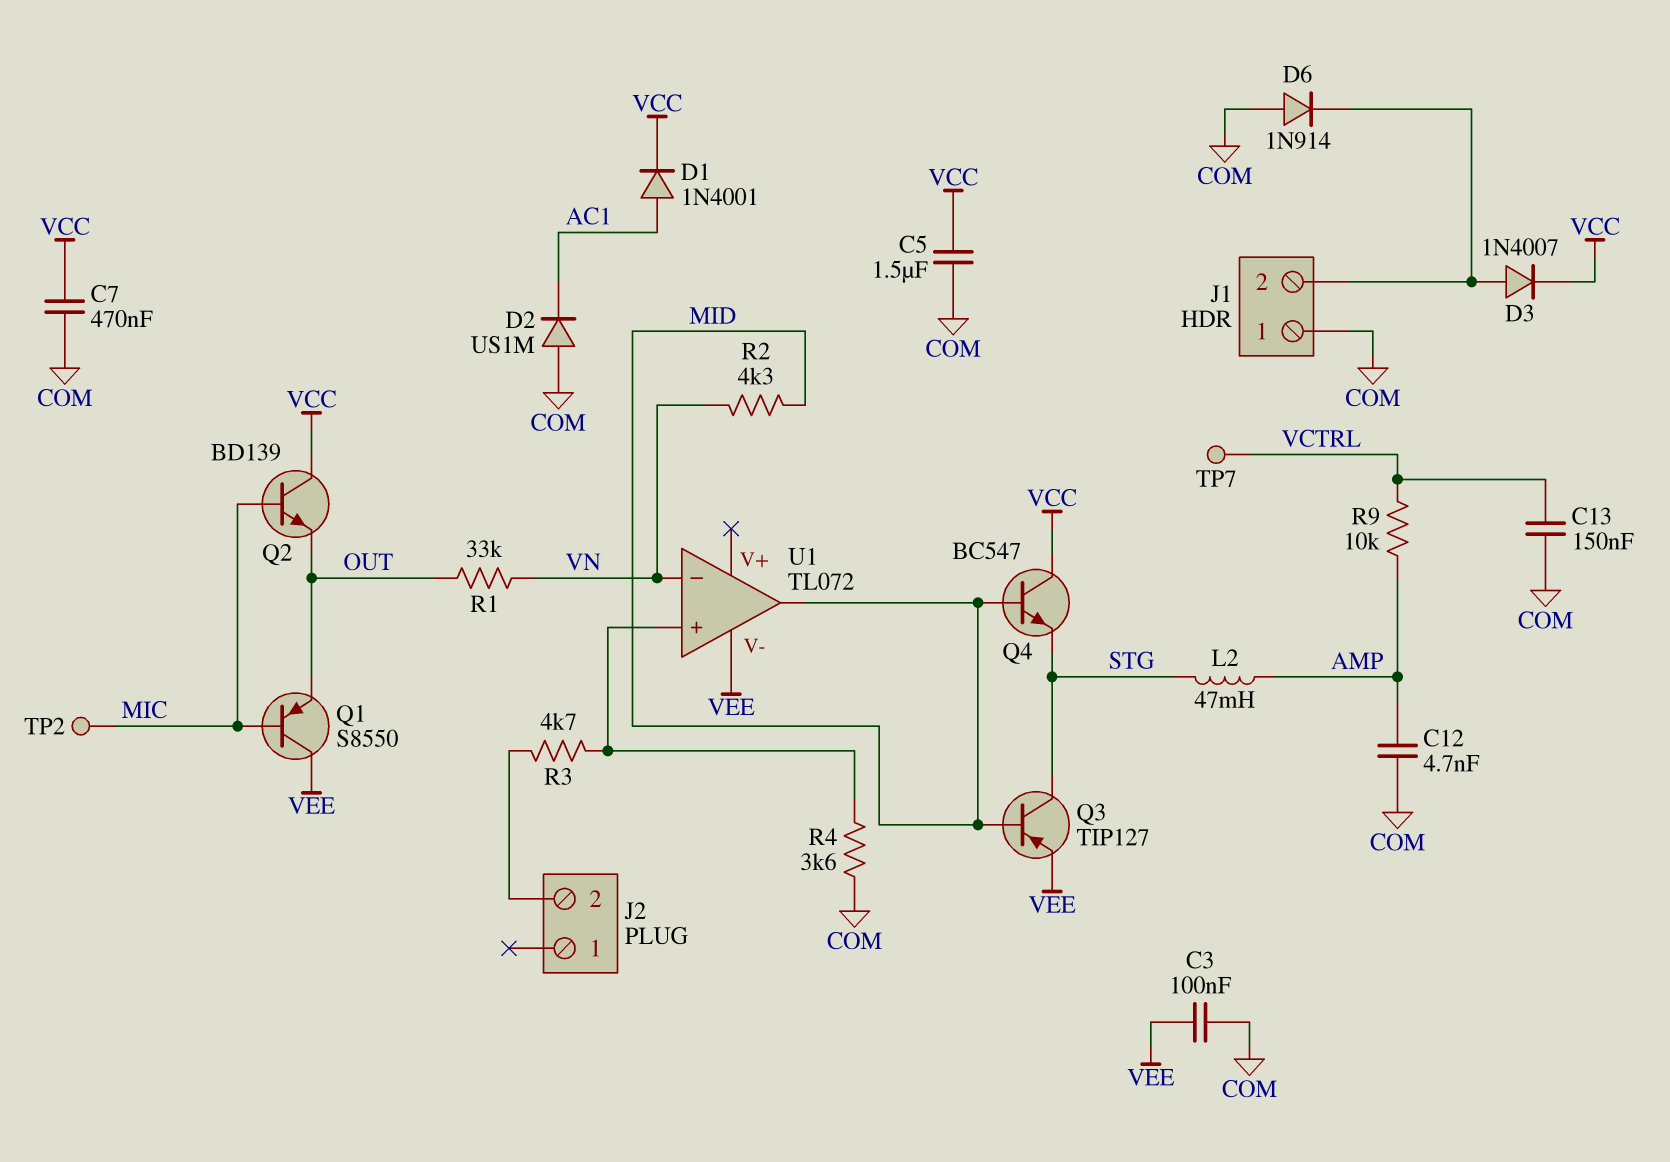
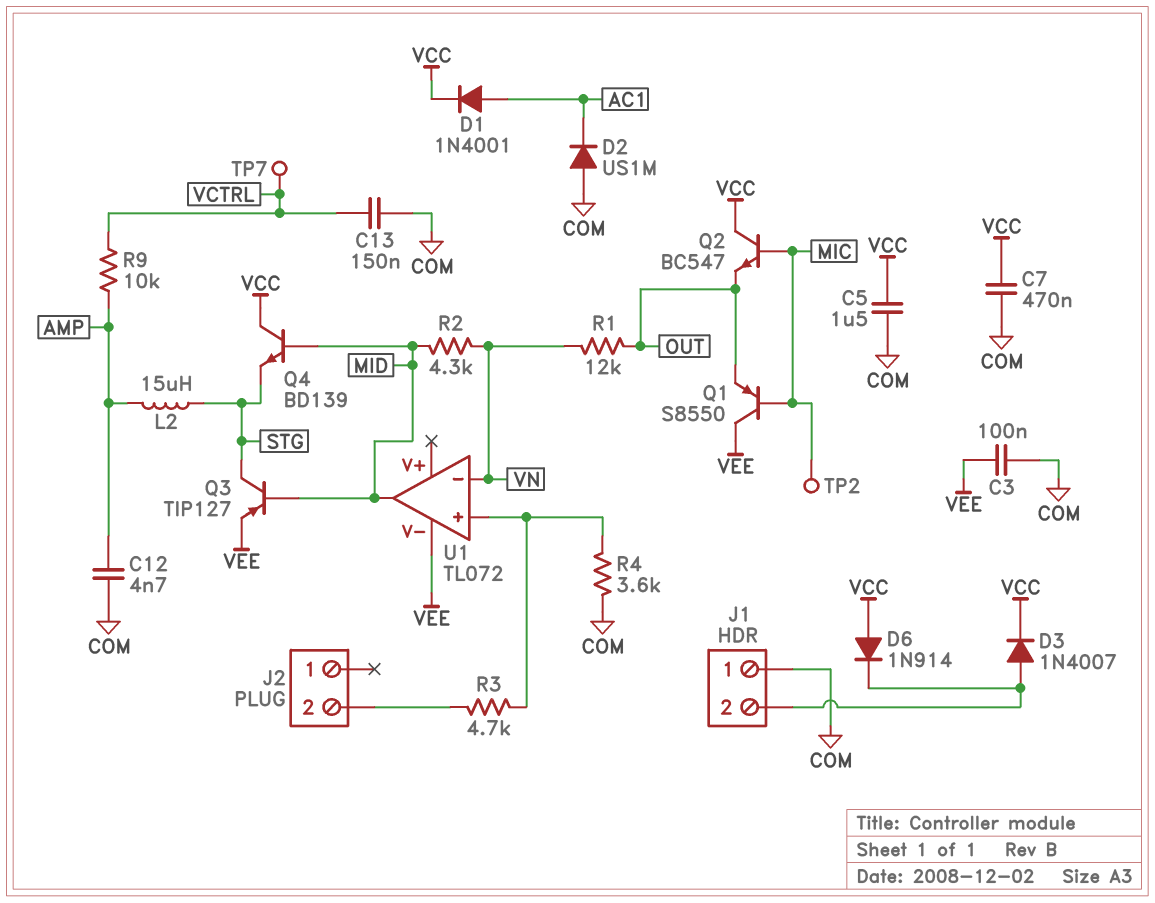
D6: diode 1N914 (A COM, K J1/2) -> diode 1N914 (A VCC, K J1/2)
L2: 47mH (AMP, STG) -> 15uH (AMP, STG)
Q2: NPN BD139 (B MIC, C VCC, E OUT) -> NPN BC547 (B MIC, C VCC, E OUT)
Q4: NPN BC547 (B MID, C VCC, E STG) -> NPN BD139 (B MID, C VCC, E STG)
R1: 33k (OUT, VN) -> 12k (OUT, VN)

